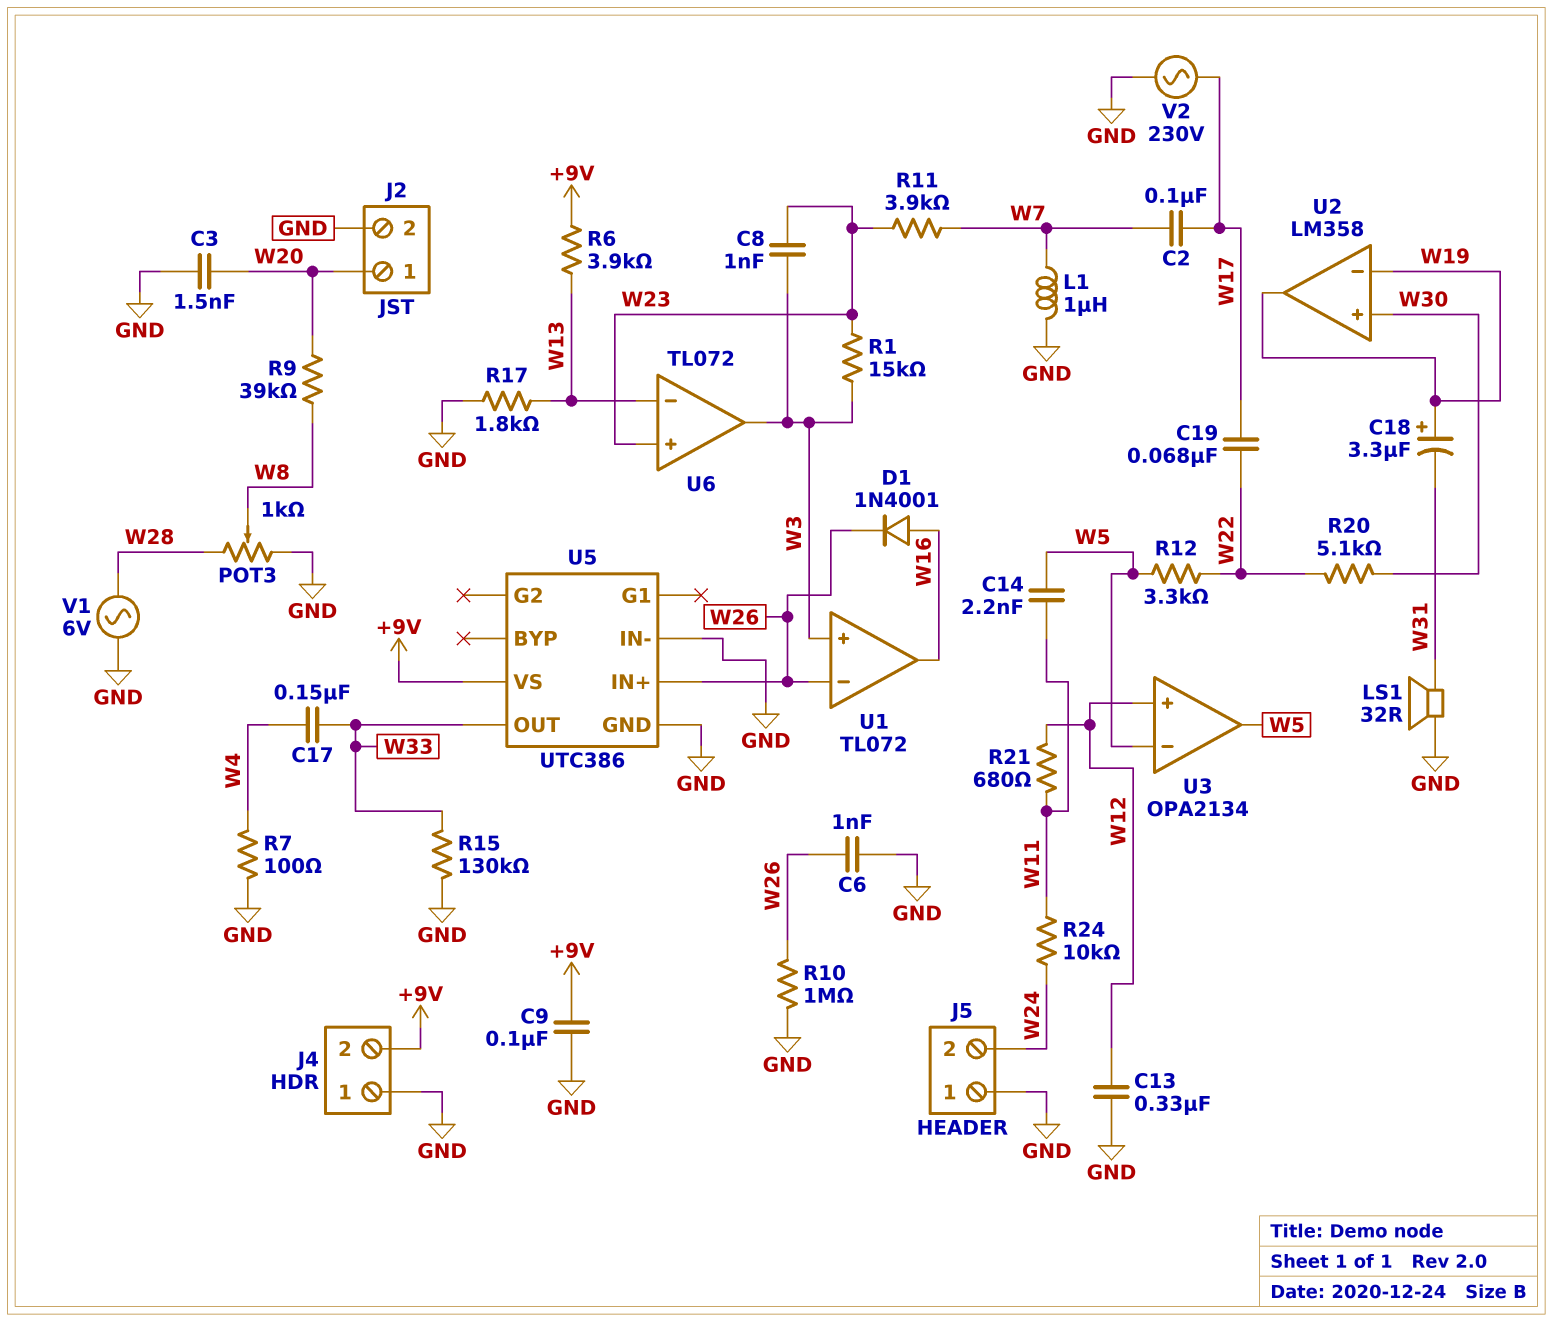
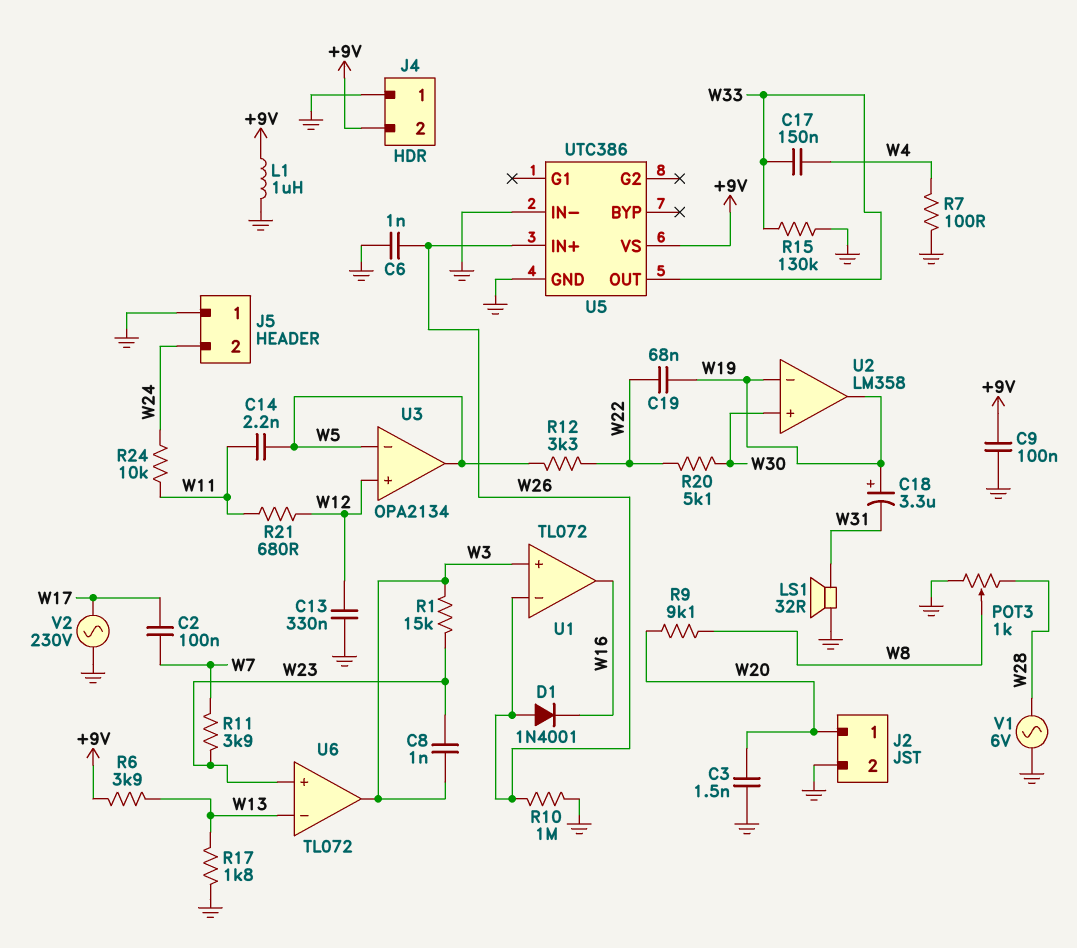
C19: 68nF (W17, W22) -> 68nF (W19, W22)
D1: diode 1N4001 (A W16, K W26) -> diode 1N4001 (A W26, K W16)
L1: 1uH (GND, W7) -> 1uH (+9V, GND)
R9: 39k (W8, W20) -> 9.1k (W8, W20)

